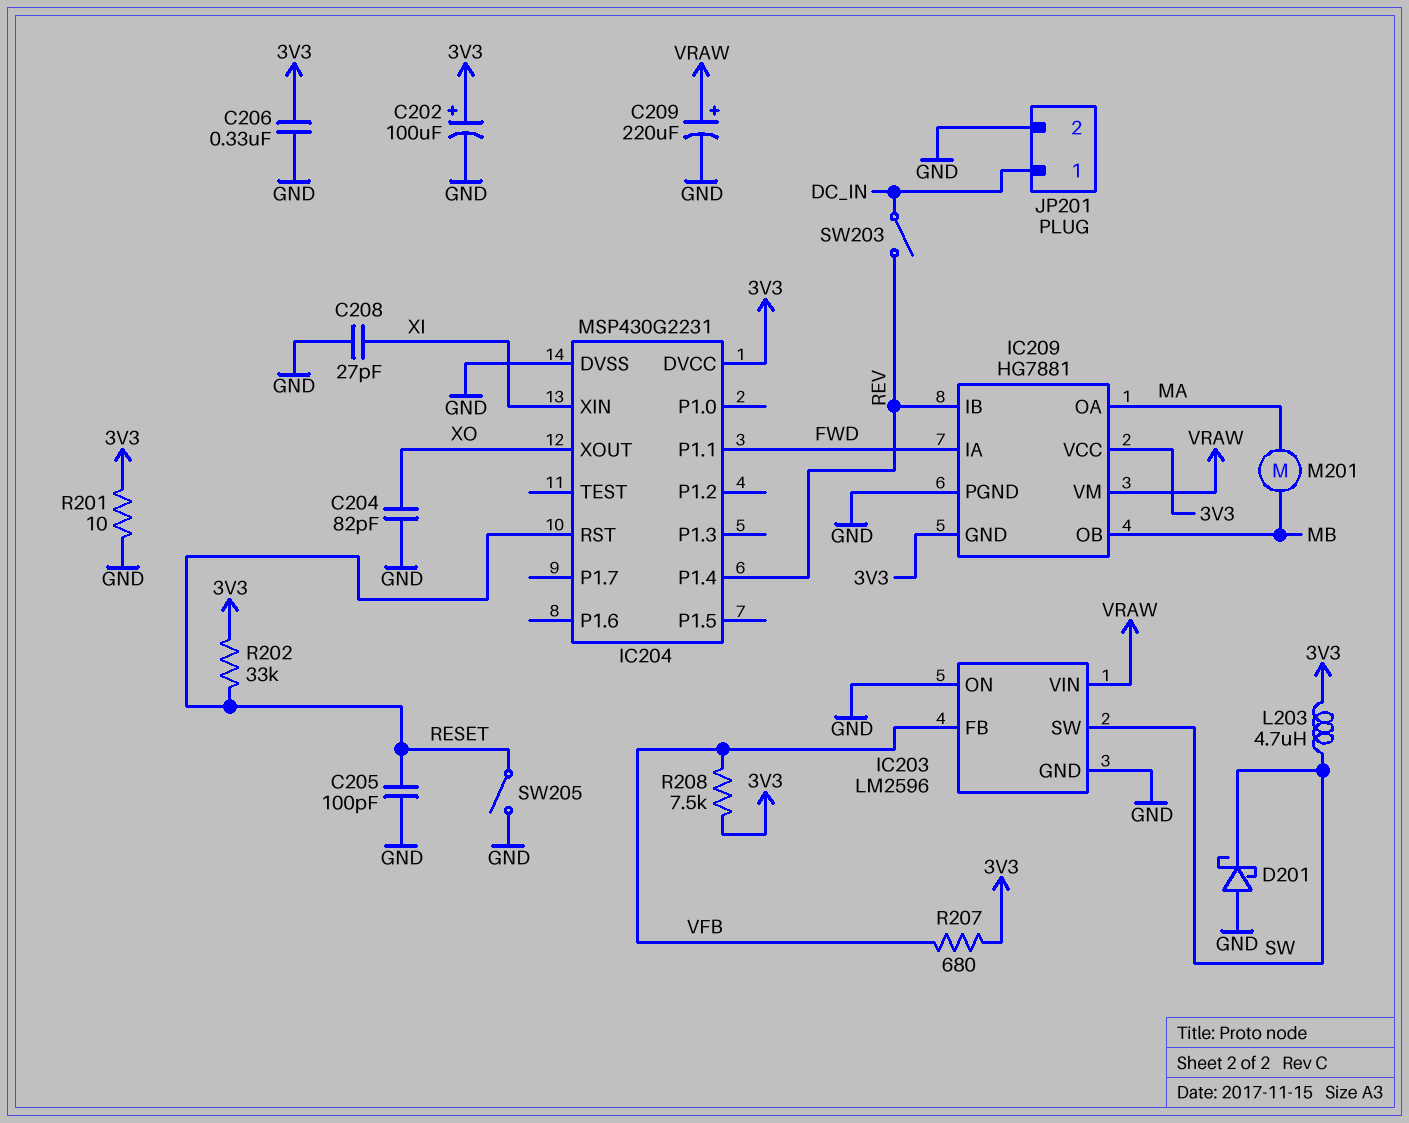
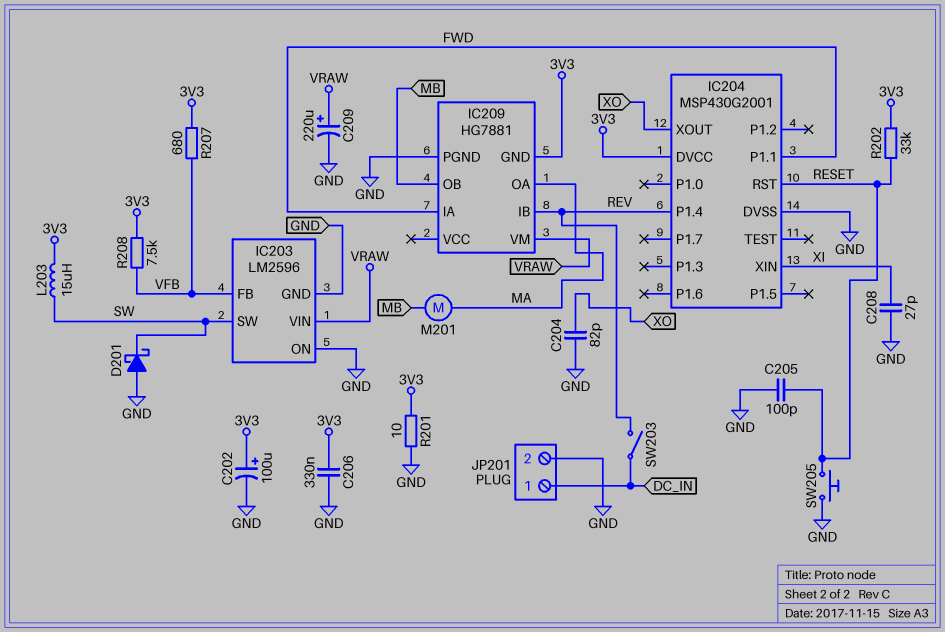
IC204: MSP430G2231 -> MSP430G2001
IC209 pin VCC: 3V3 -> none
L203: 4.7uH (3V3, SW) -> 15uH (3V3, SW)
SW205: switch (GND, RESET) -> button (GND, RESET)

